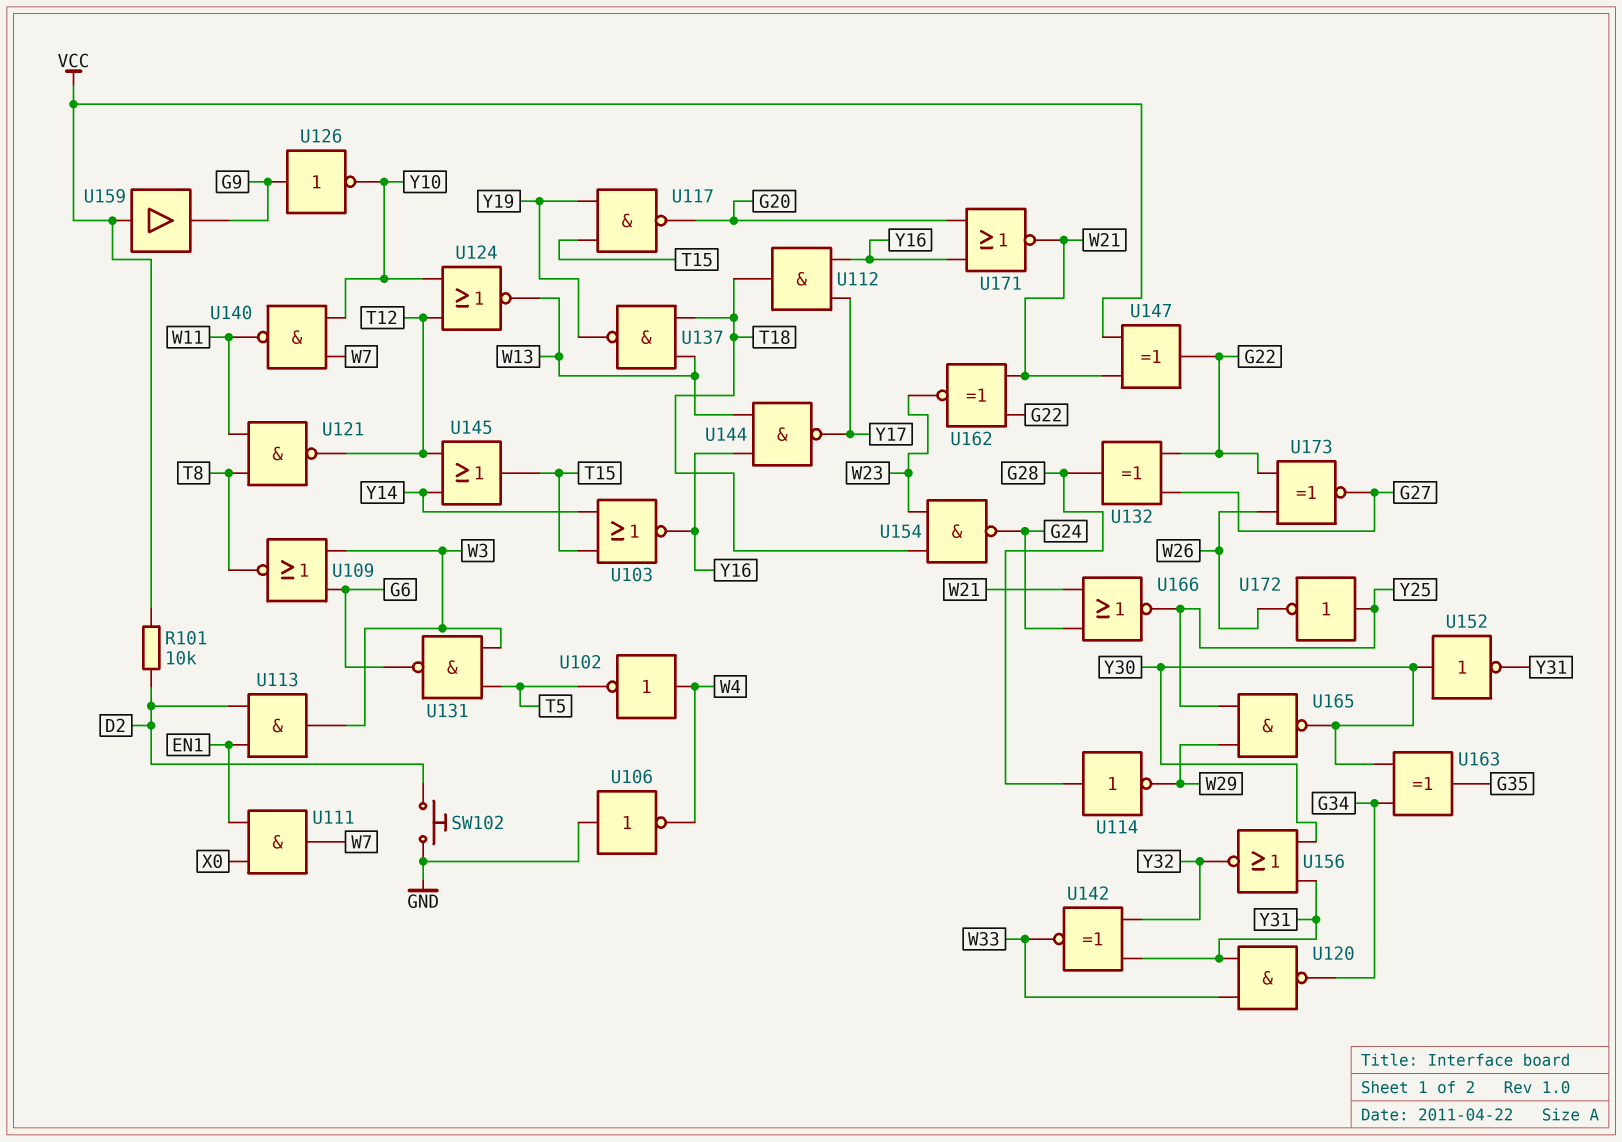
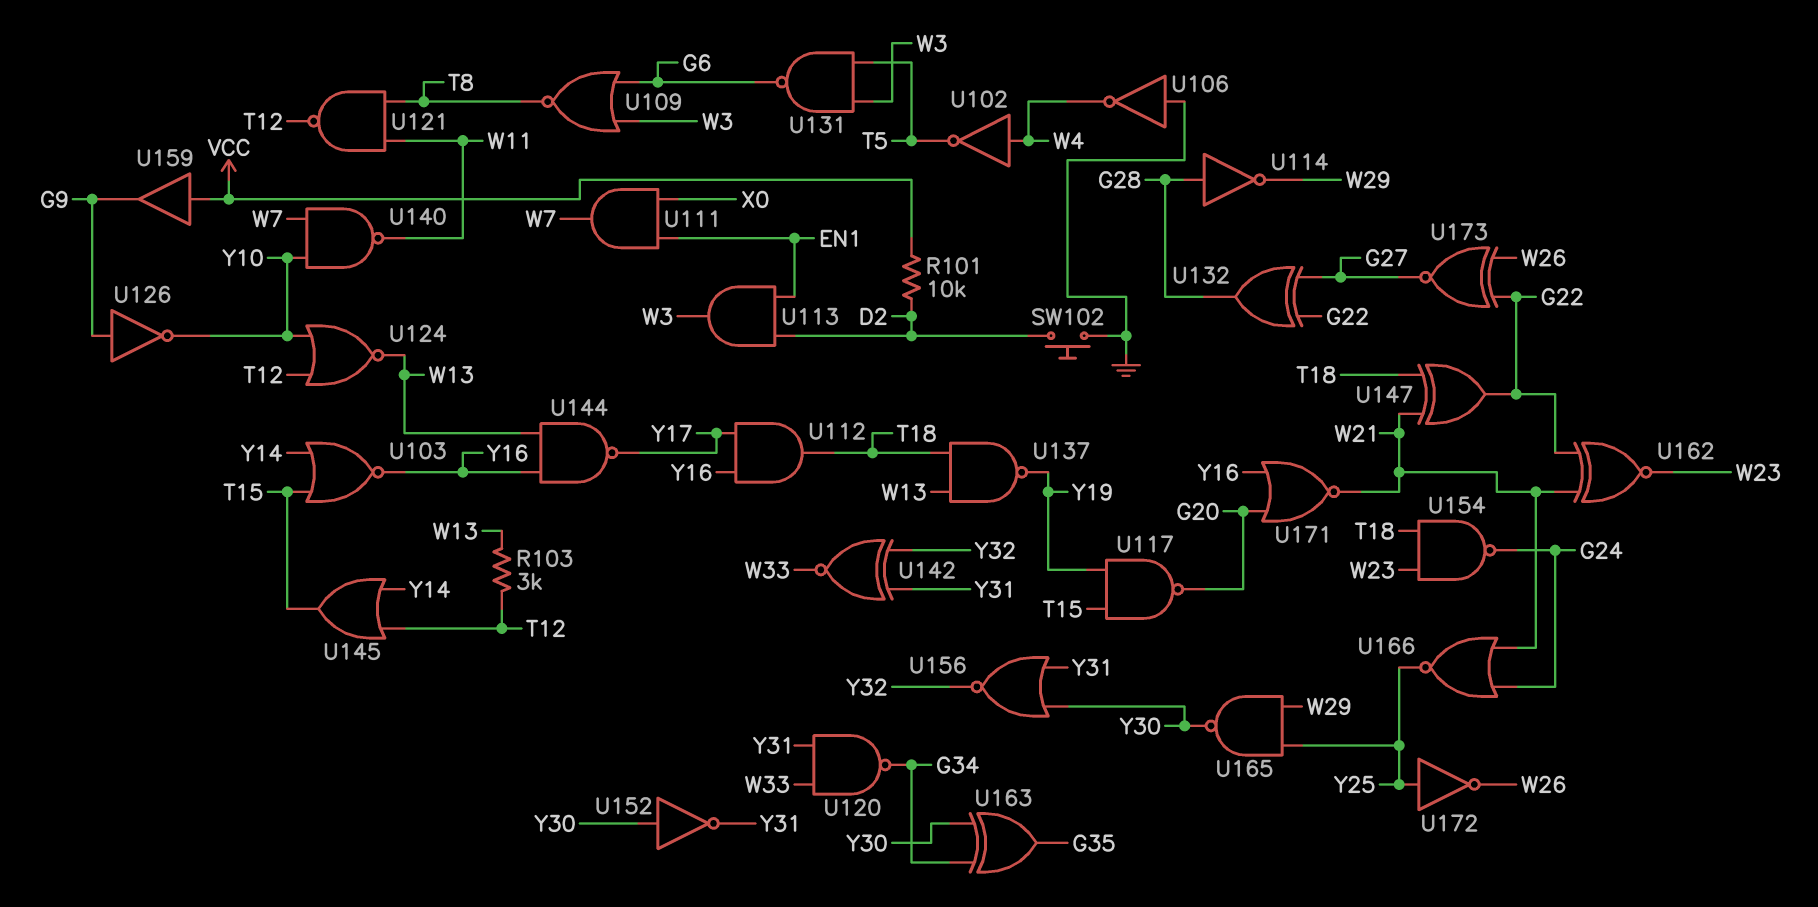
R103: none -> 3k (T12, W13)
U147: XOR (in VCC, in W21, out G22) -> XOR (in T18, in W21, out G22)

